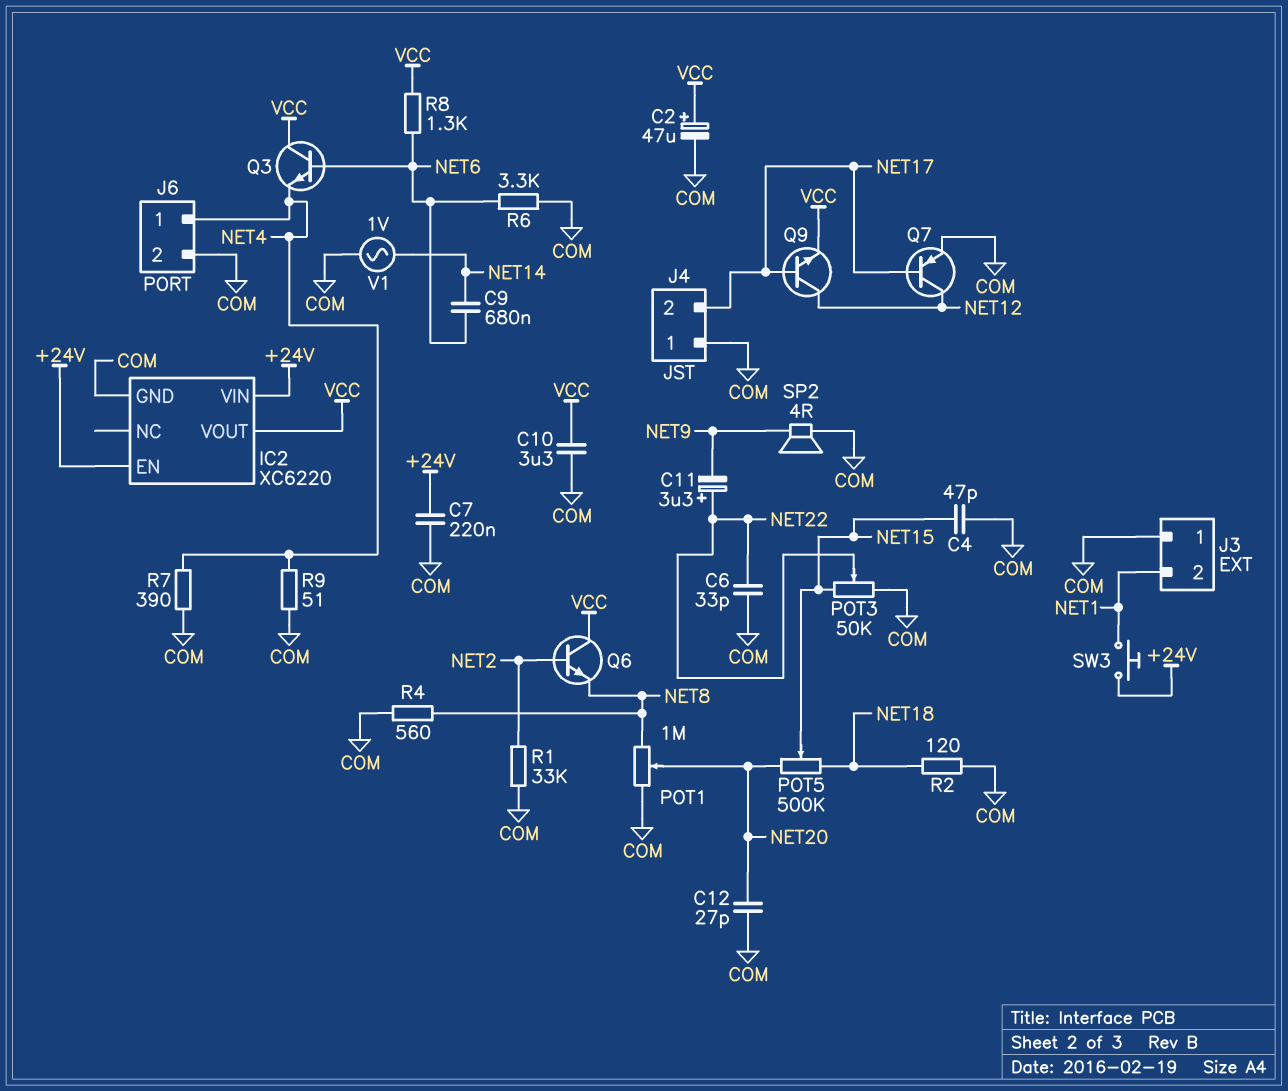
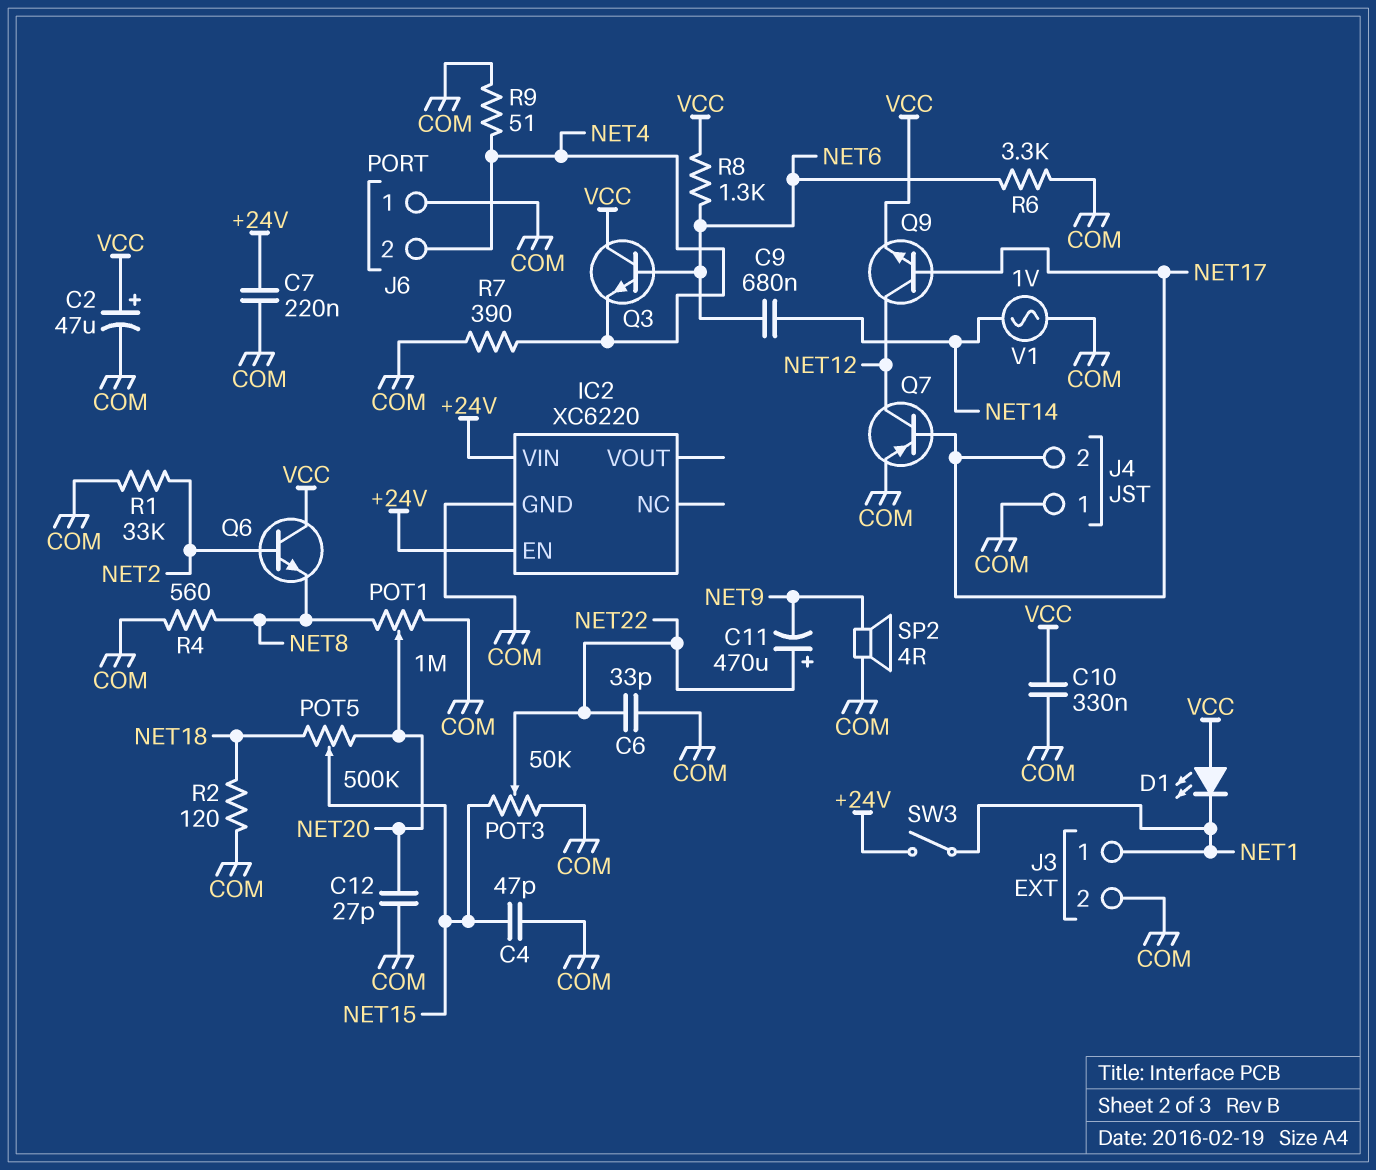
C10: 3.3uF (COM, VCC) -> 330nF (COM, VCC)
C11: 3.3uF (plus NET22, minus NET9) -> 470uF (plus NET22, minus NET9)
D1: none -> LED (A VCC, K NET1)
IC2 pin VOUT: VCC -> none
J3 pin 1: COM -> NET1
J3 pin 2: NET1 -> COM
J6 pin 1: NET4 -> COM
J6 pin 2: COM -> NET4
SW3: button (+24V, NET1) -> switch (+24V, NET1)

